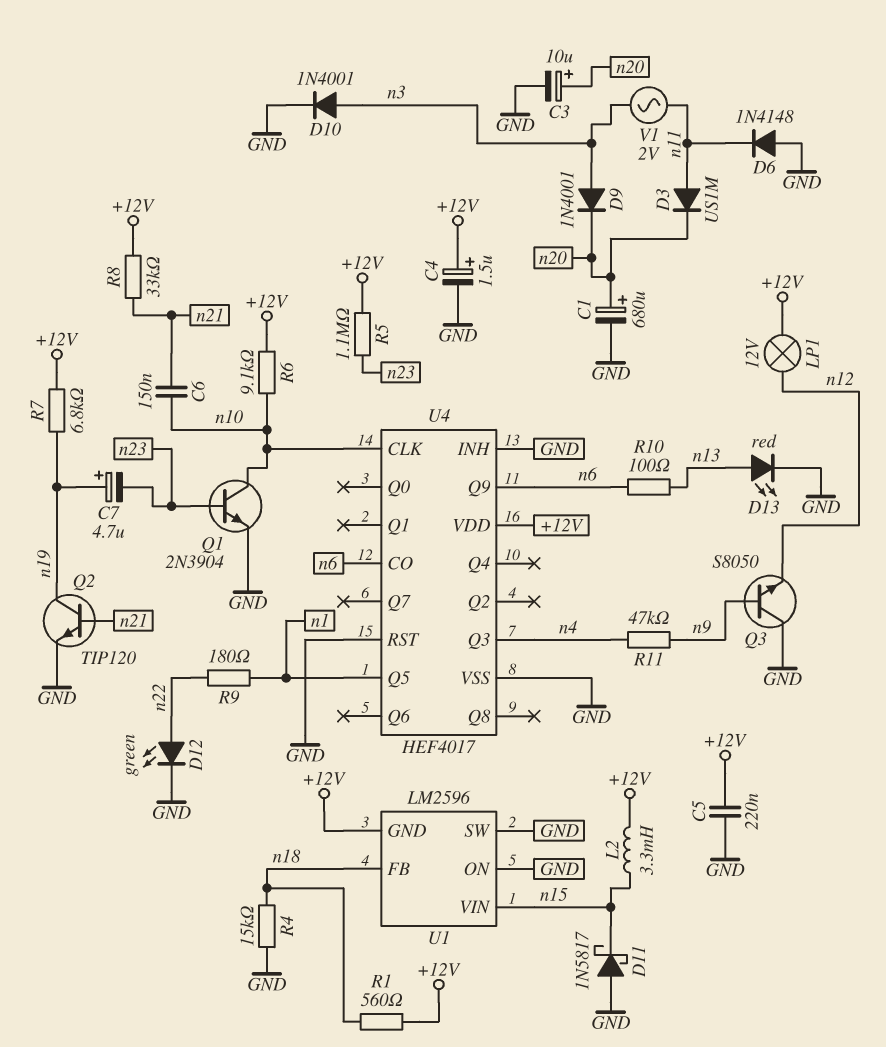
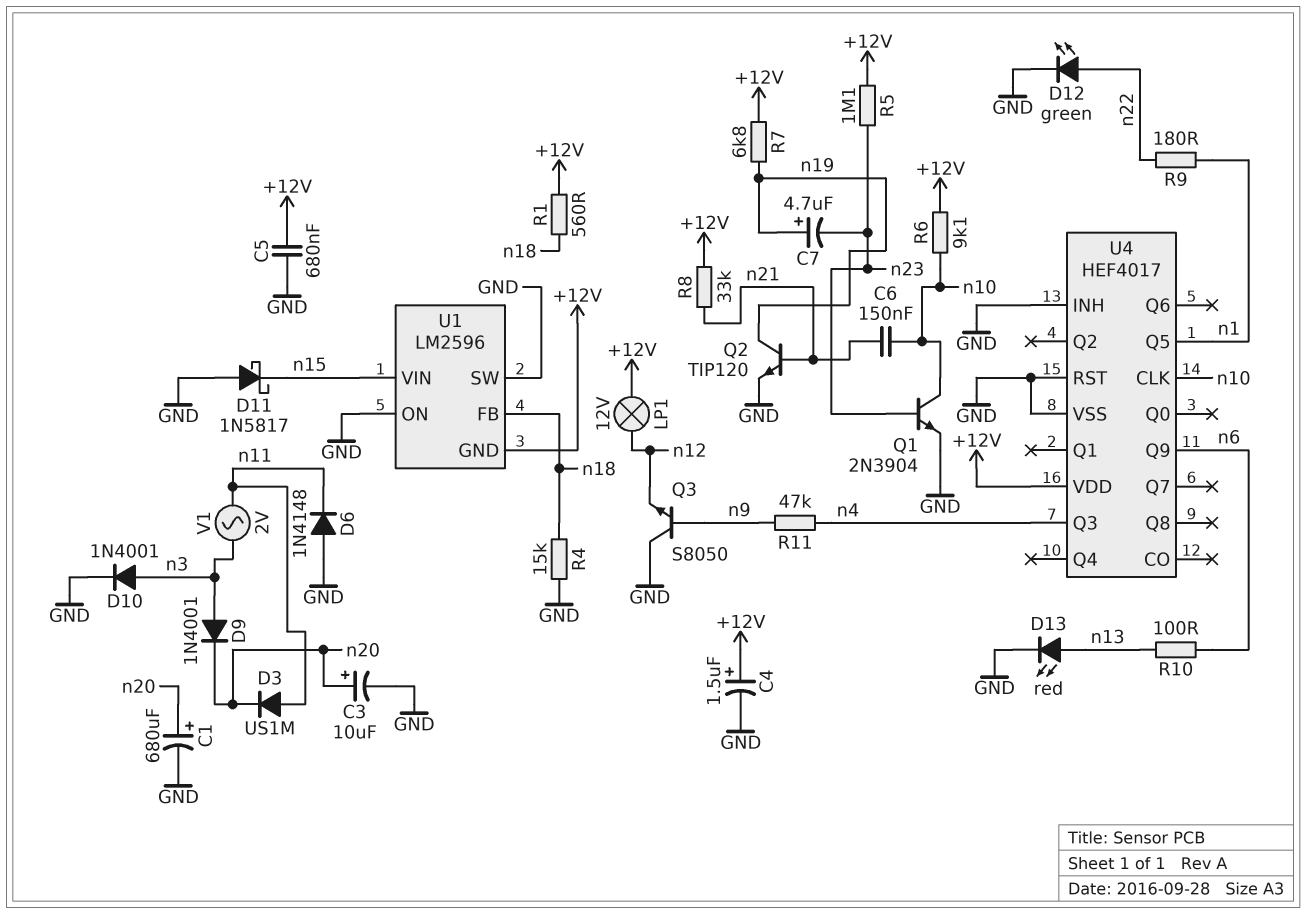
C5: 220nF (+12V, GND) -> 680nF (+12V, GND)
L2: 3.3mH (+12V, n15) -> none
U4 pin CO: n6 -> none

